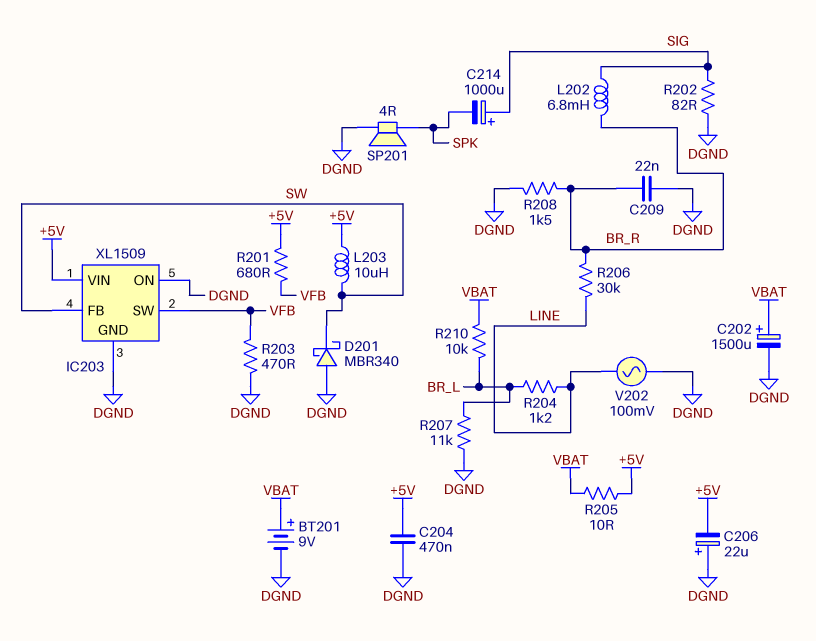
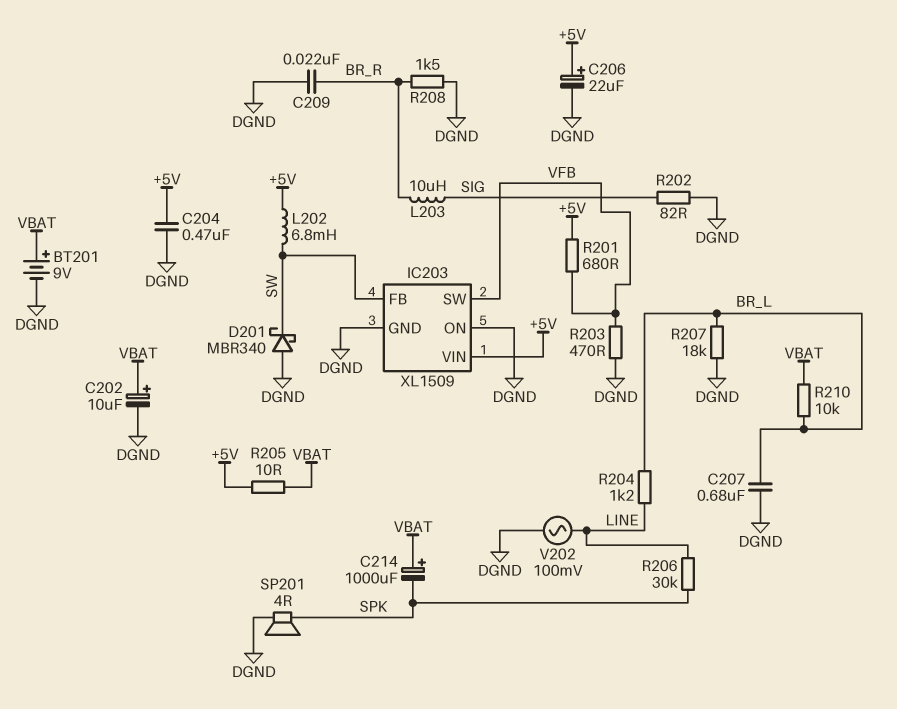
C202: 1500uF (plus VBAT, minus DGND) -> 10uF (plus VBAT, minus DGND)
C206: 22uF (plus DGND, minus +5V) -> 22uF (plus +5V, minus DGND)
C207: none -> 680nF (BR_L, DGND)
C214: 1000uF (plus SIG, minus SPK) -> 1000uF (plus VBAT, minus SPK)
L202: 6.8mH (BR_R, SIG) -> 6.8mH (+5V, SW)
L203: 10uH (+5V, SW) -> 10uH (BR_R, SIG)
R206: 30k (BR_R, LINE) -> 30k (LINE, SPK)
R207: 11k (BR_L, DGND) -> 18k (BR_L, DGND)

